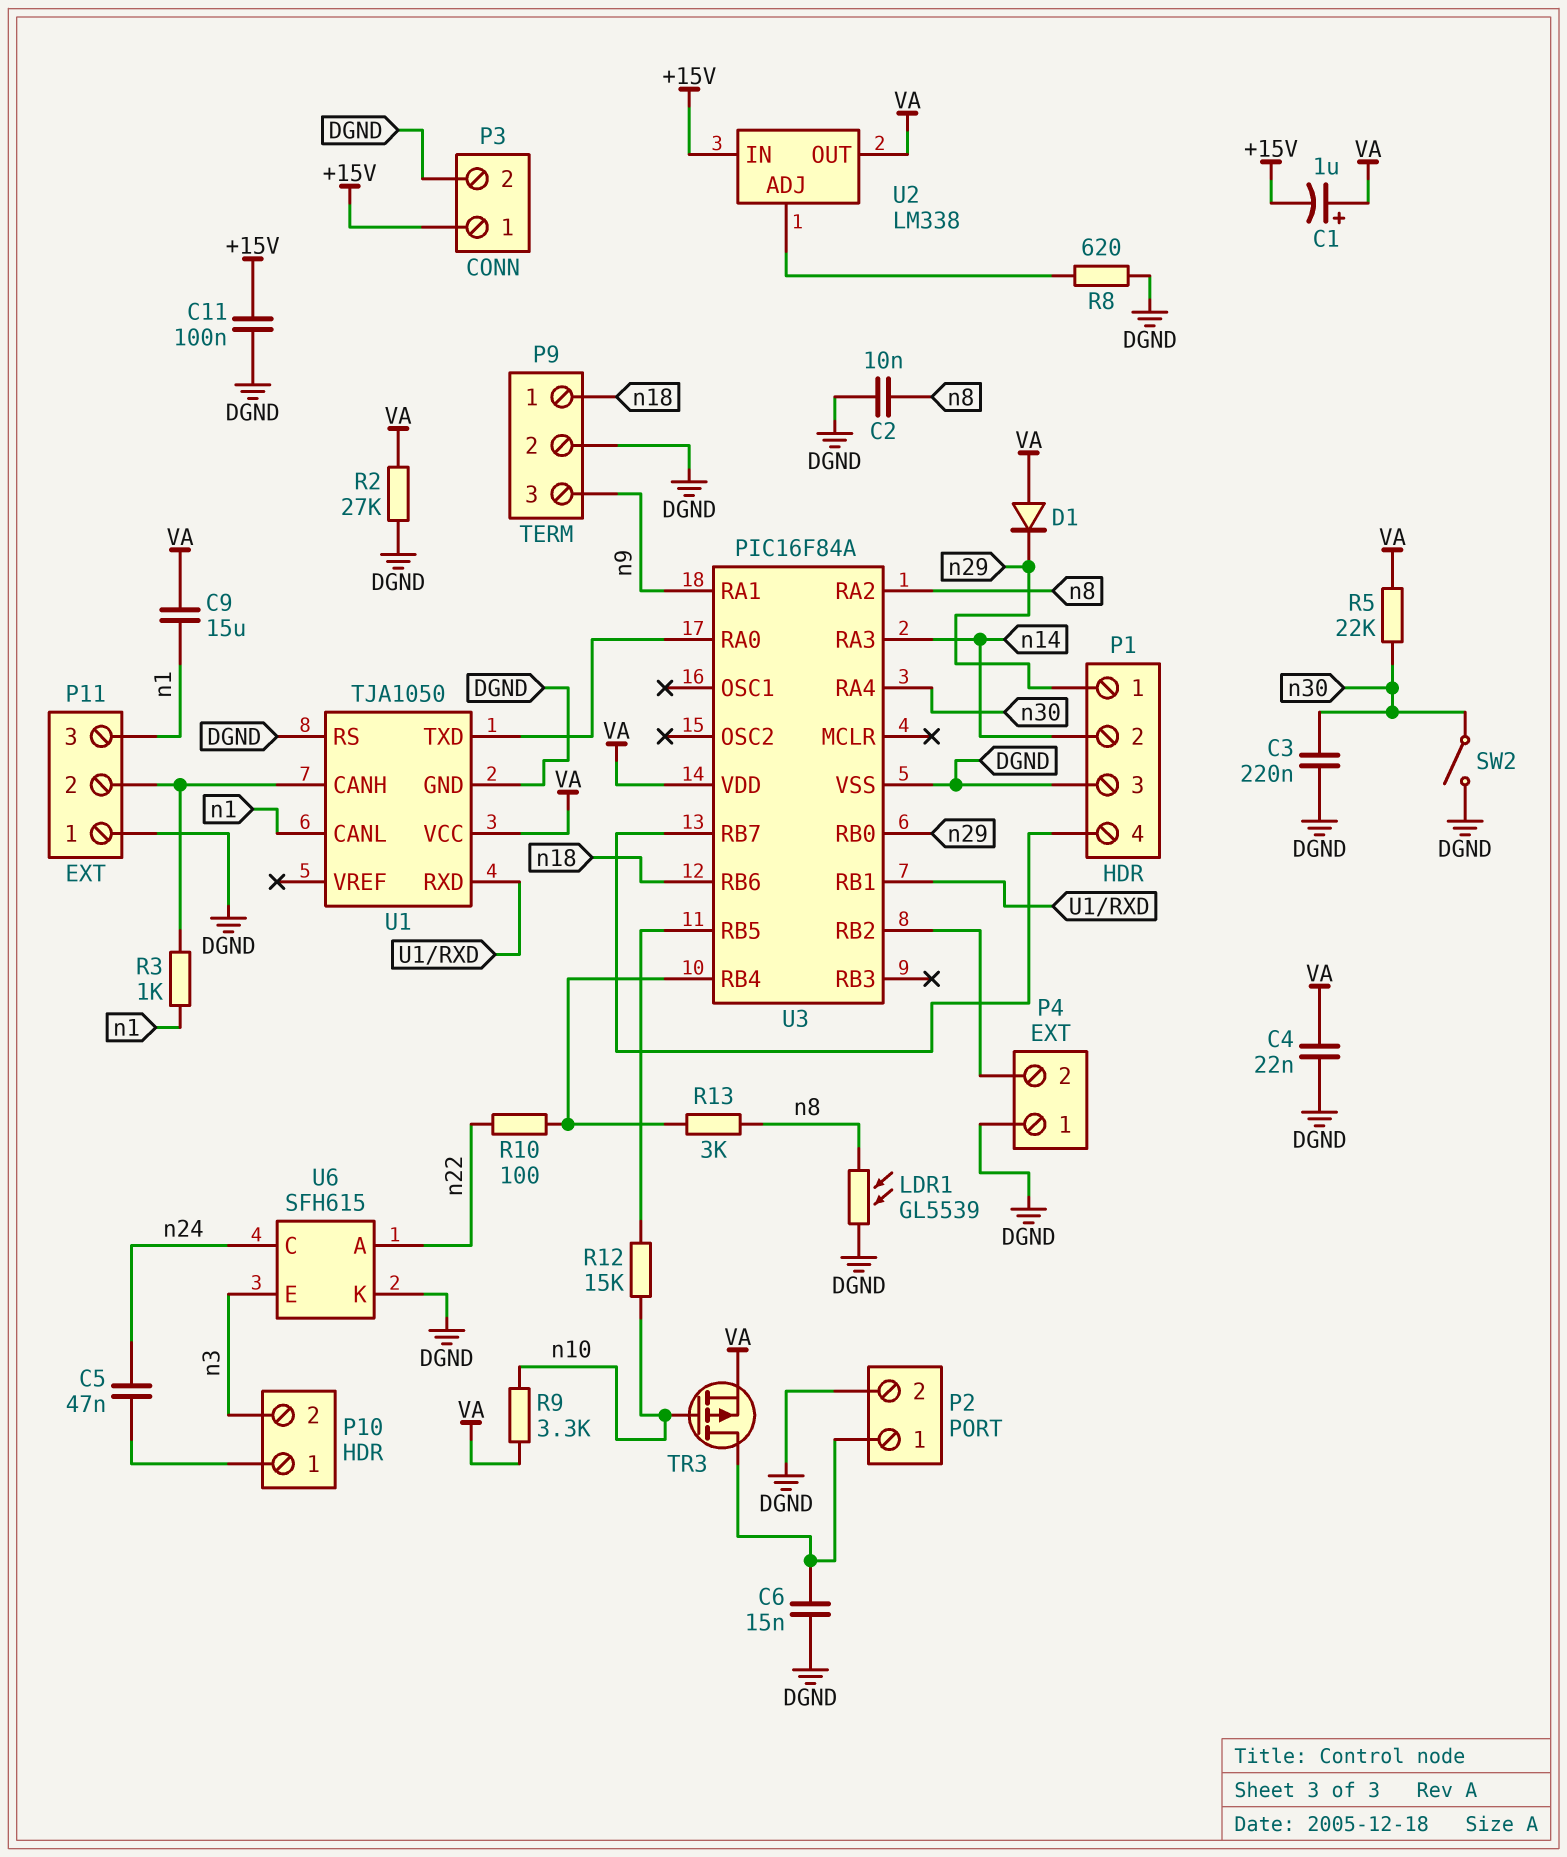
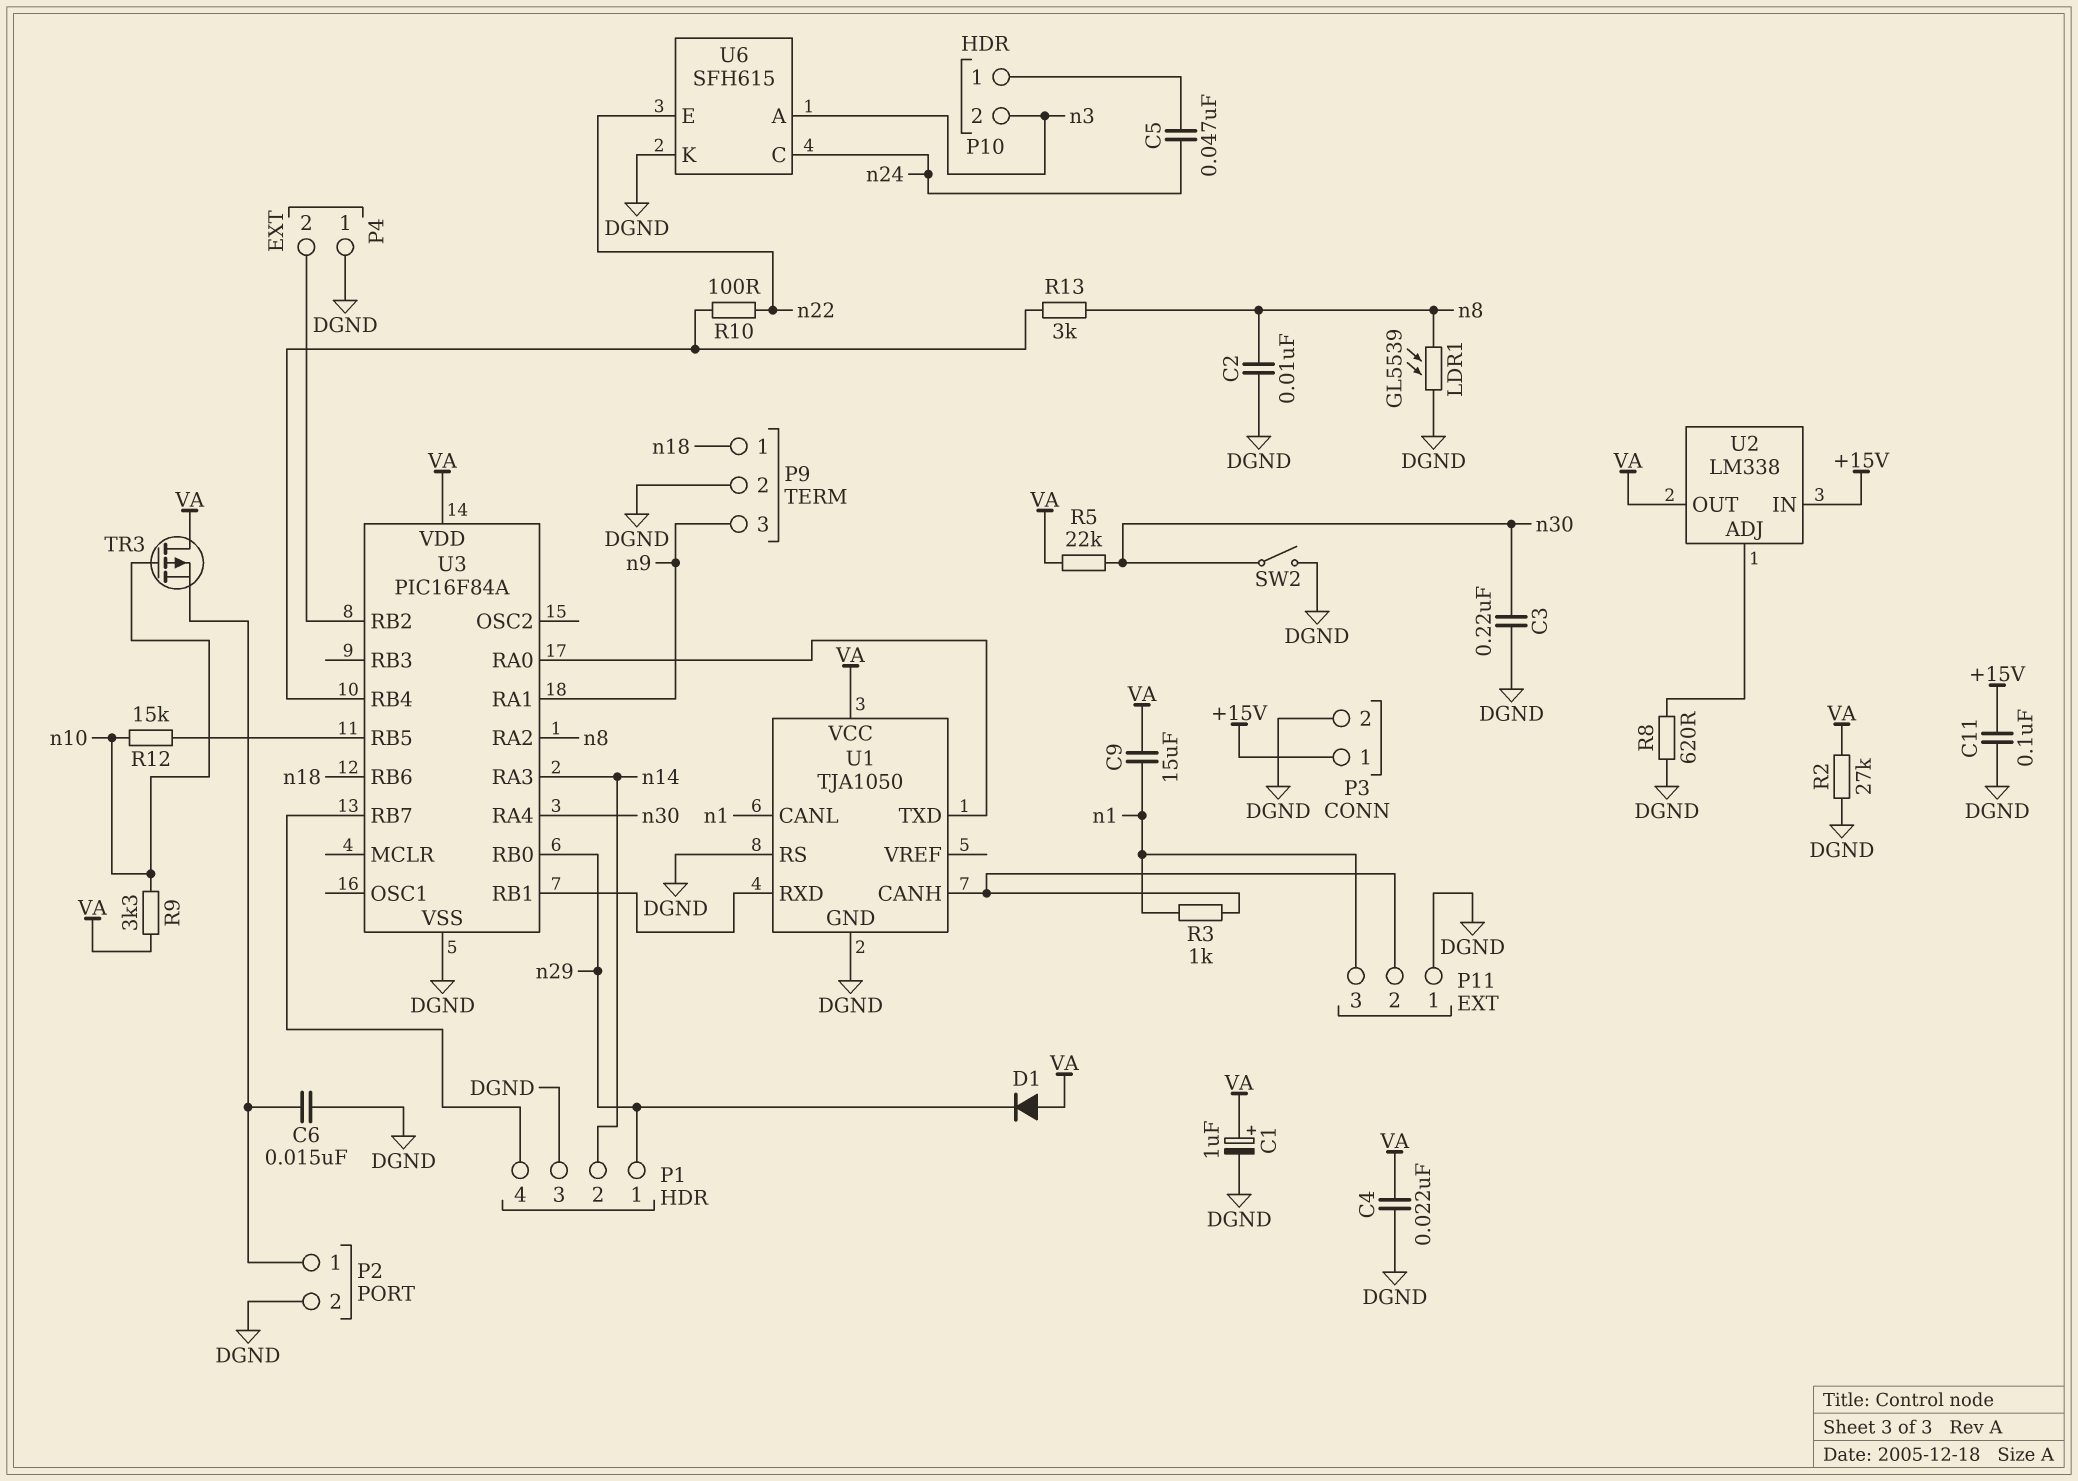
C1: 1uF (plus VA, minus +15V) -> 1uF (plus VA, minus DGND)
TR3: PMOS (G n10, D P2/1, S VA) -> PMOS (G n10, D VA, S P2/1)
U6 pin A: n22 -> n3
U6 pin E: n3 -> n22

